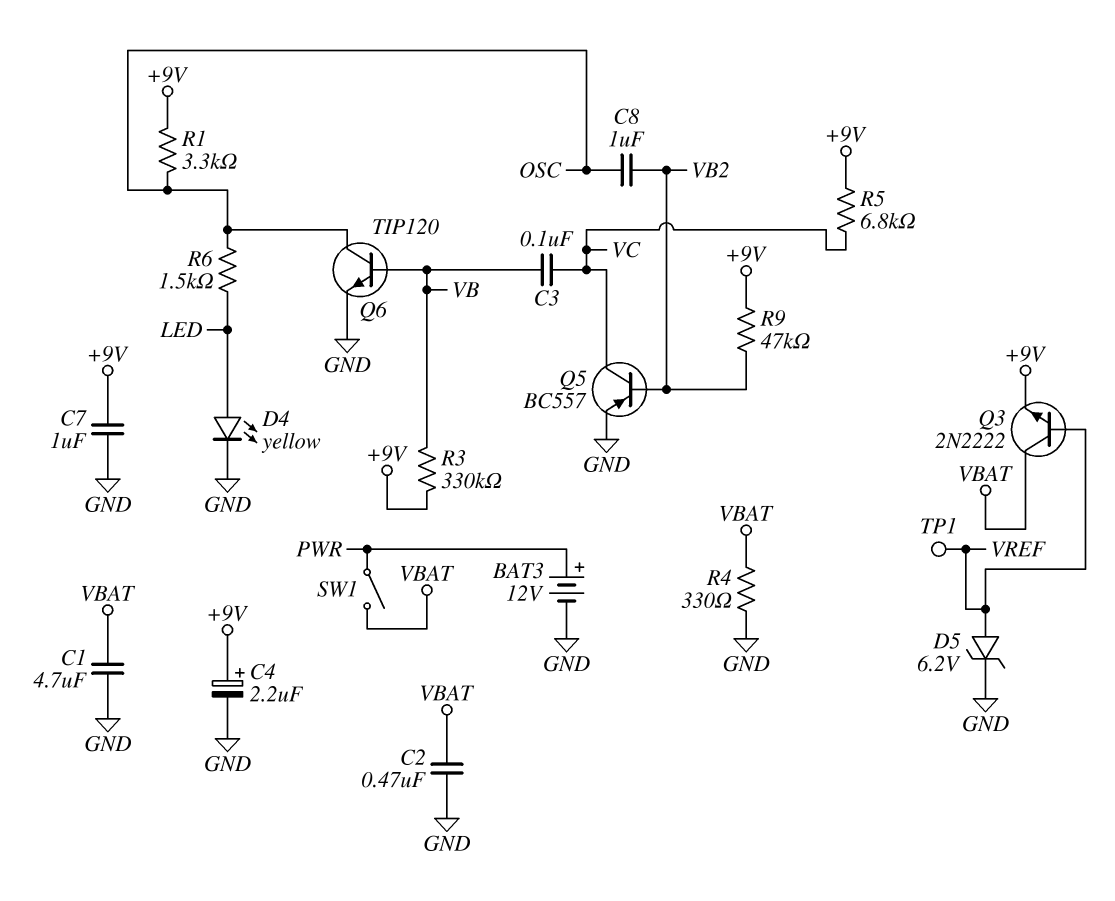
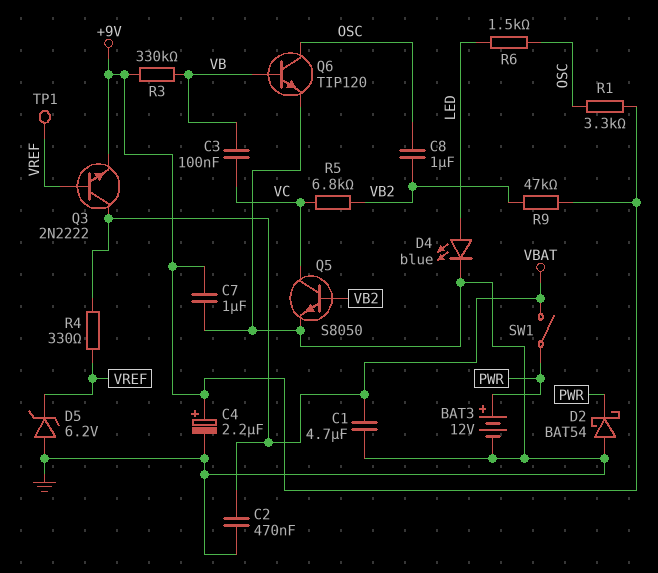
D2: none -> schottky BAT54 (A GND, K PWR)
D4: LED yellow (A LED, K GND) -> LED blue (A LED, K GND)
D5: zener 6.2V (A VREF, K GND) -> zener 6.2V (A GND, K VREF)
Q5: PNP BC557 (B VB2, C VC, E GND) -> NPN S8050 (B VB2, C VC, E GND)
R4: 330 (GND, VBAT) -> 330 (VBAT, VREF)
R5: 6.8k (+9V, VC) -> 6.8k (VB2, VC)

